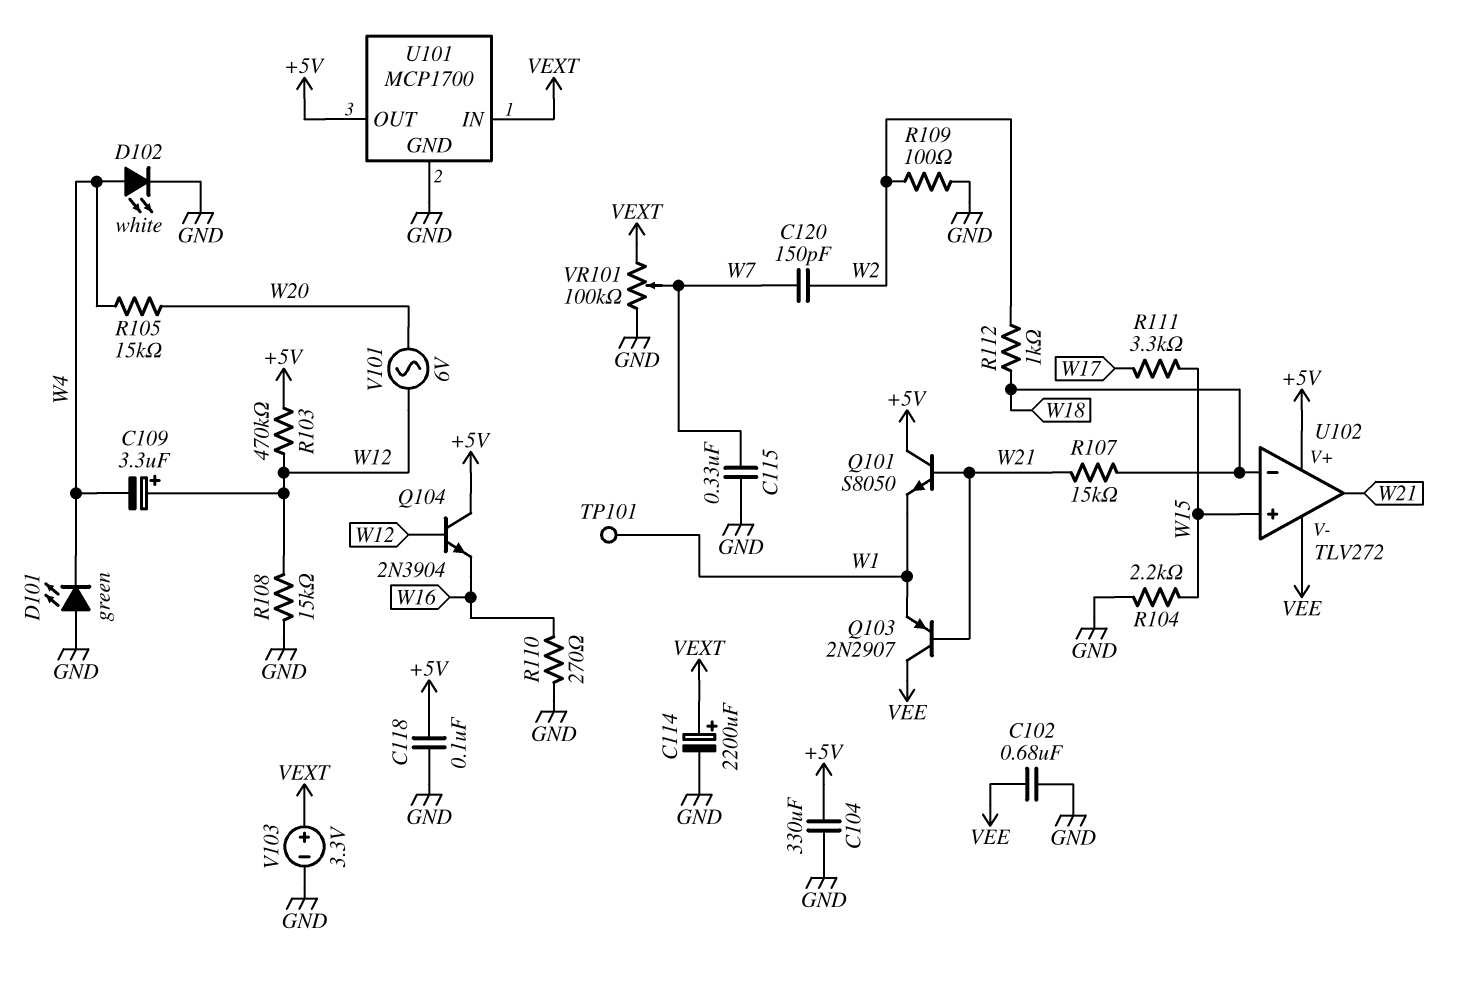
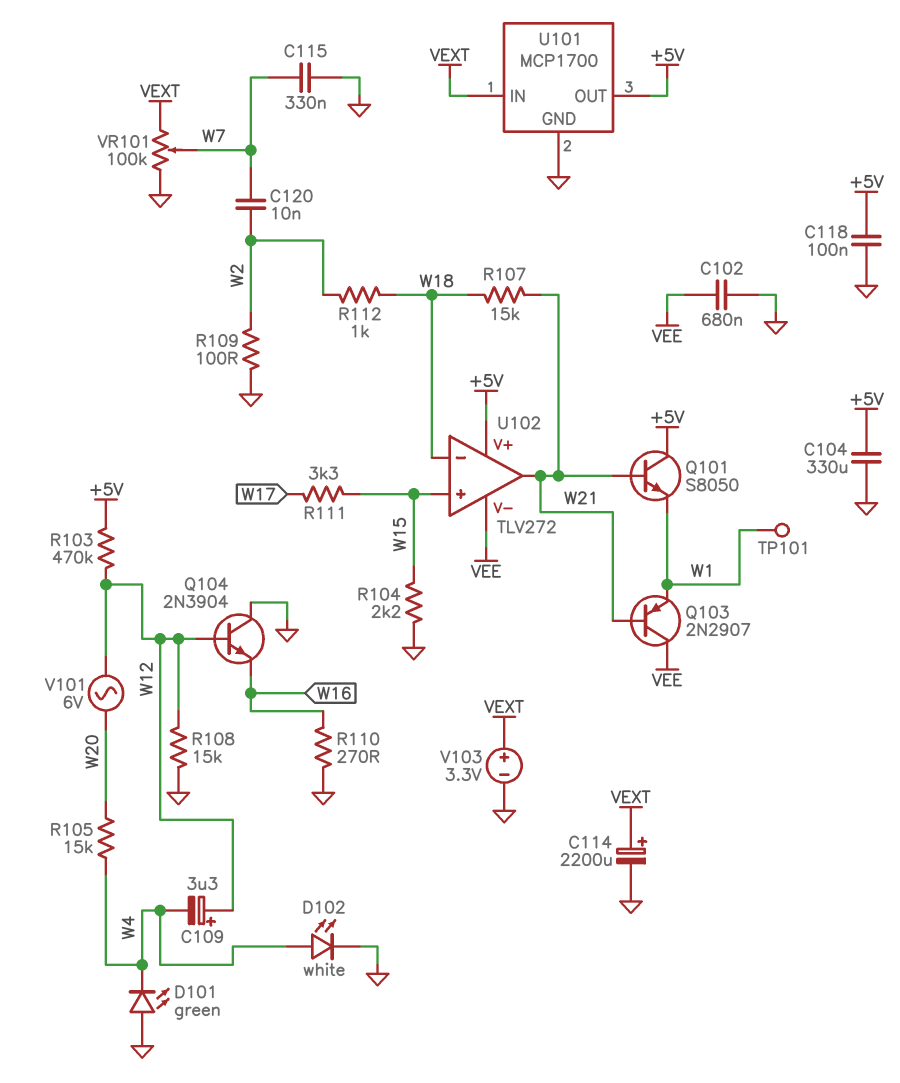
C120: 150pF (W2, W7) -> 10nF (W2, W7)
Q104: NPN 2N3904 (B W12, C +5V, E W16) -> NPN 2N3904 (B W12, C GND, E W16)

